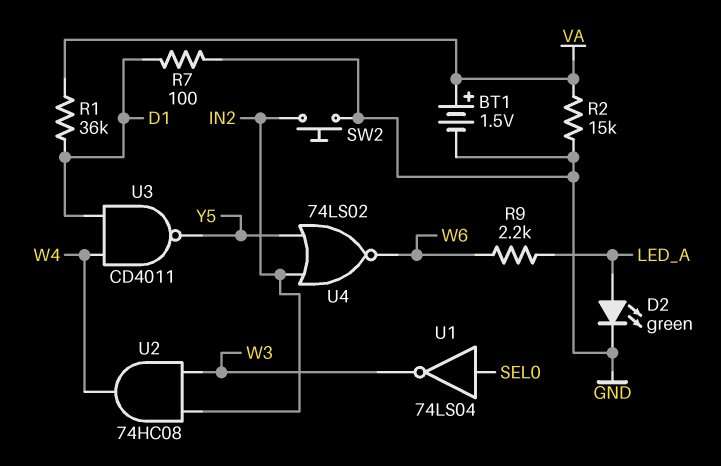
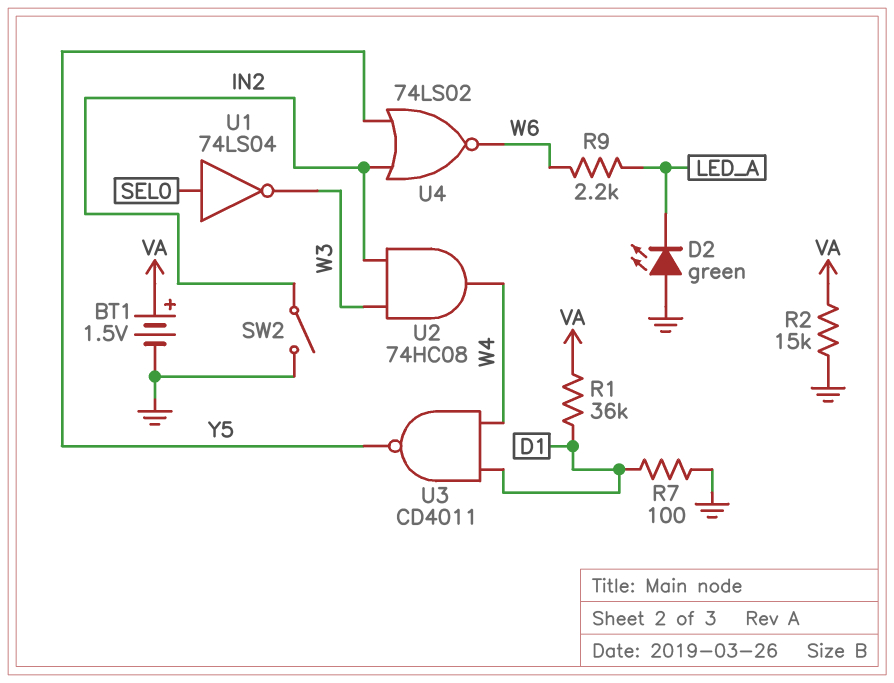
D2: LED green (A LED_A, K GND) -> LED green (A GND, K LED_A)
SW2: button (GND, IN2) -> switch (GND, IN2)

